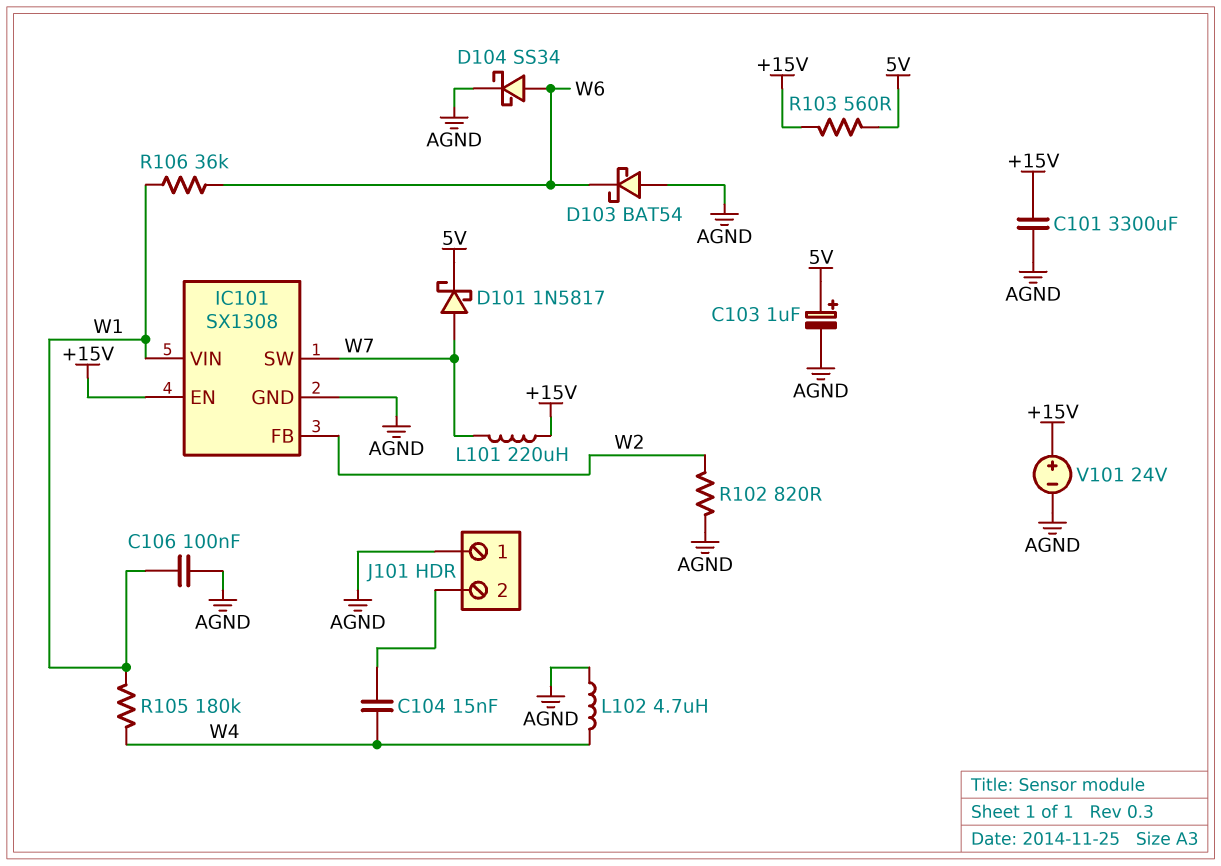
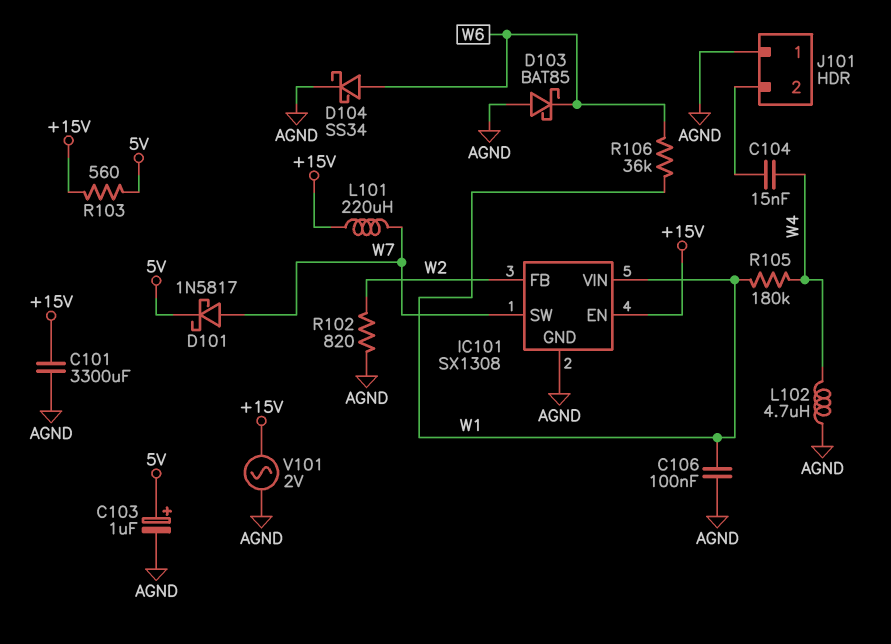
D103: schottky BAT54 (A AGND, K W6) -> schottky BAT85 (A AGND, K W6)
V101: 24V (plus +15V, minus AGND) -> AC 2V (+15V, AGND)

